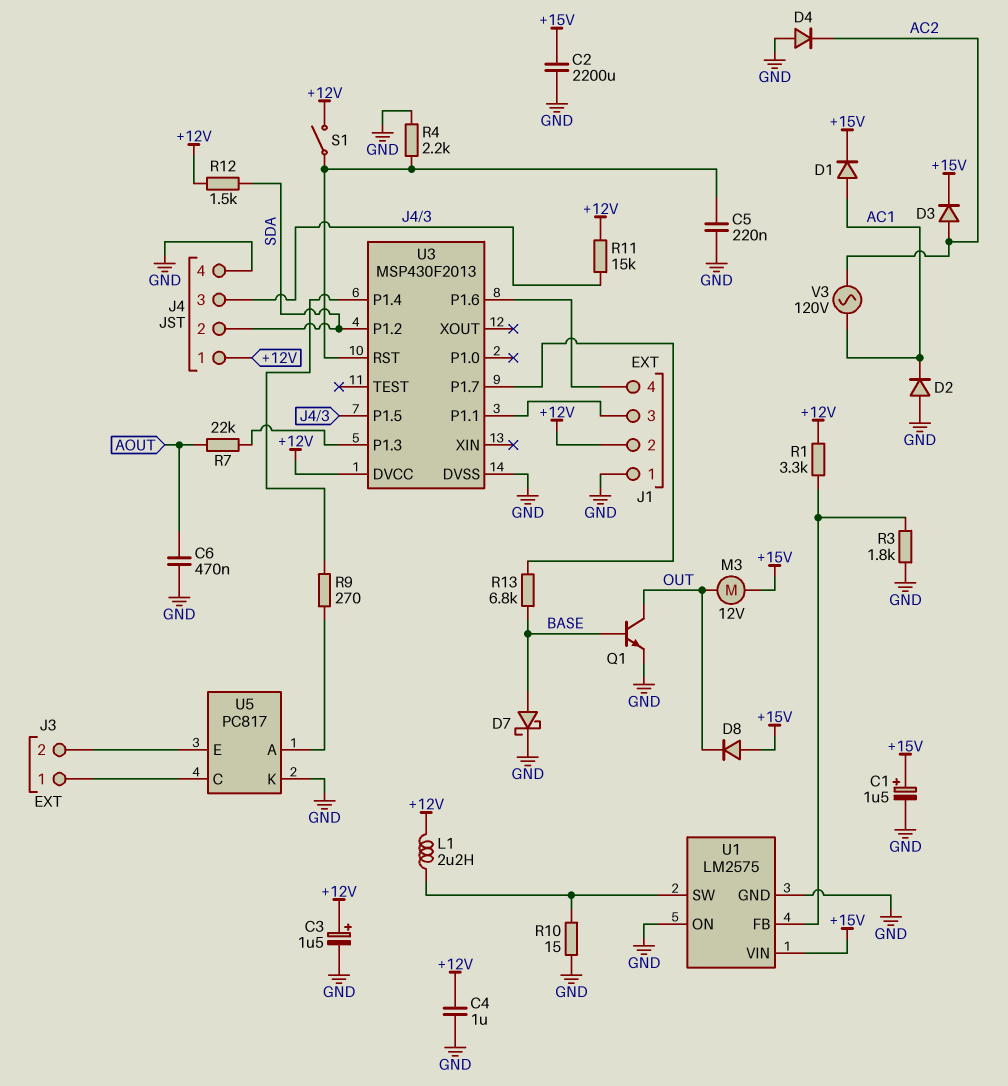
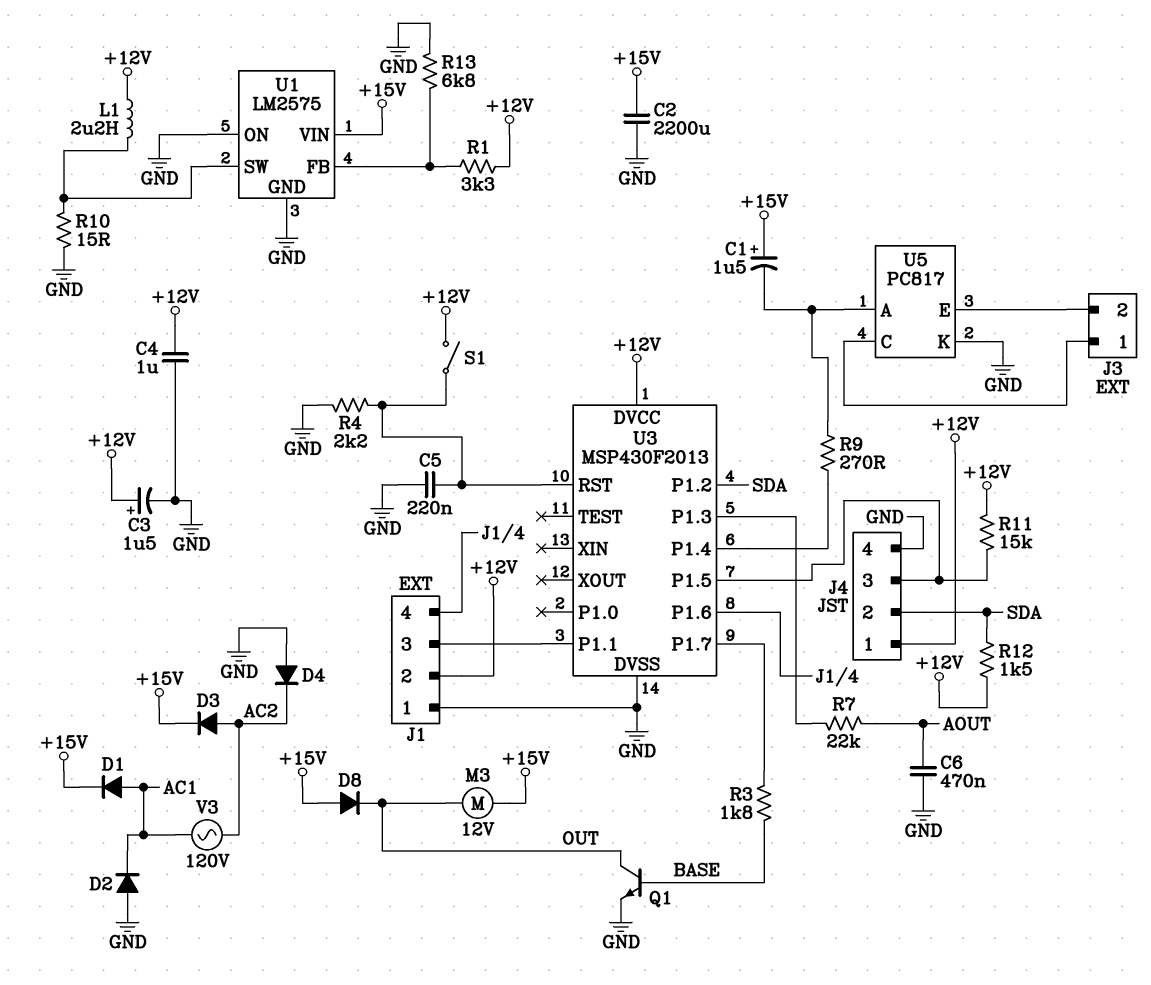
C1: 1.5uF (plus +15V, minus GND) -> 1.5uF (plus +15V, minus U5/A)
D7: schottky (A BASE, K GND) -> none
R3: 1.8k (GND, U1/FB) -> 1.8k (BASE, U3/P1.7)
R13: 6.8k (BASE, U3/P1.7) -> 6.8k (GND, U1/FB)

